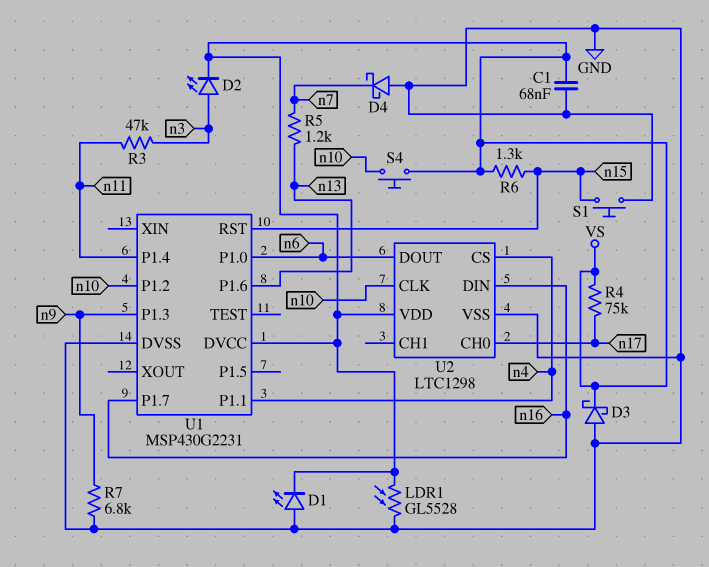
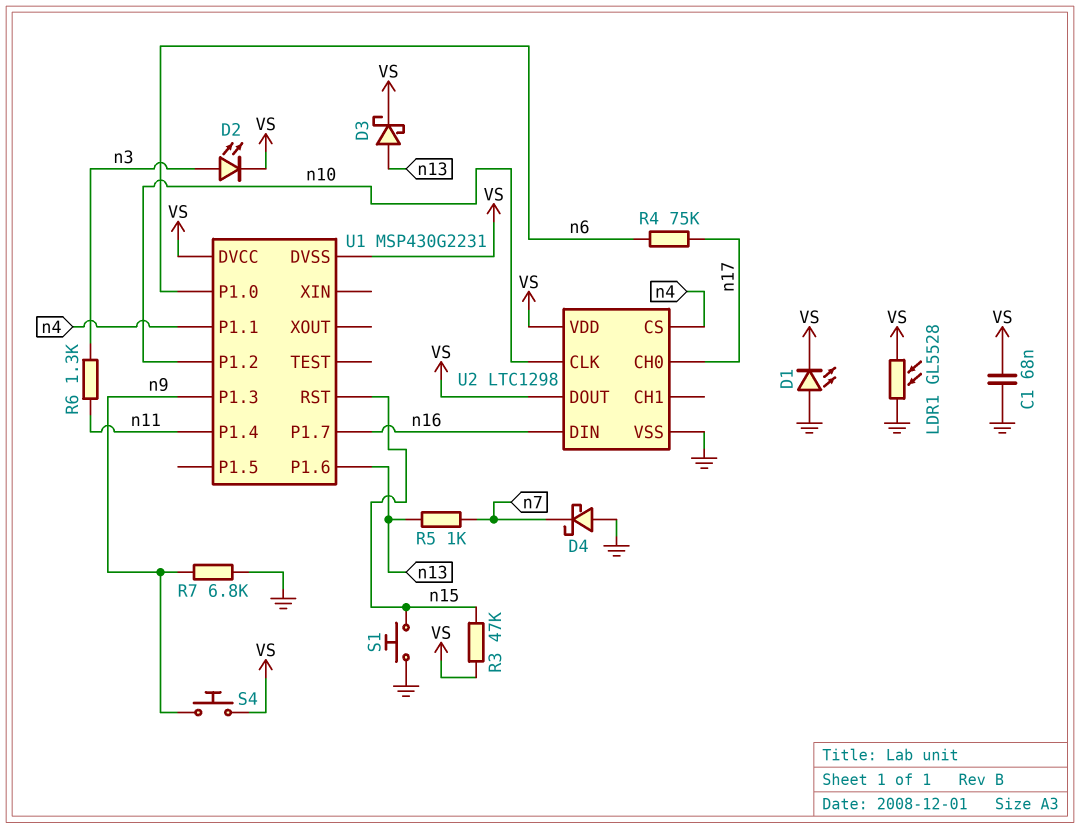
D3: schottky (A GND, K VS) -> schottky (A n13, K VS)
R3: 47k (n3, n11) -> 47k (VS, n15)
R4: 75k (VS, n17) -> 75k (n6, n17)
R5: 1.2k (n7, n13) -> 1k (n7, n13)
R6: 1.3k (VS, n15) -> 1.3k (n3, n11)
S4: button (VS, n10) -> button (VS, n9)
U1 pin DVSS: GND -> VS
U2 pin DOUT: n6 -> VS

